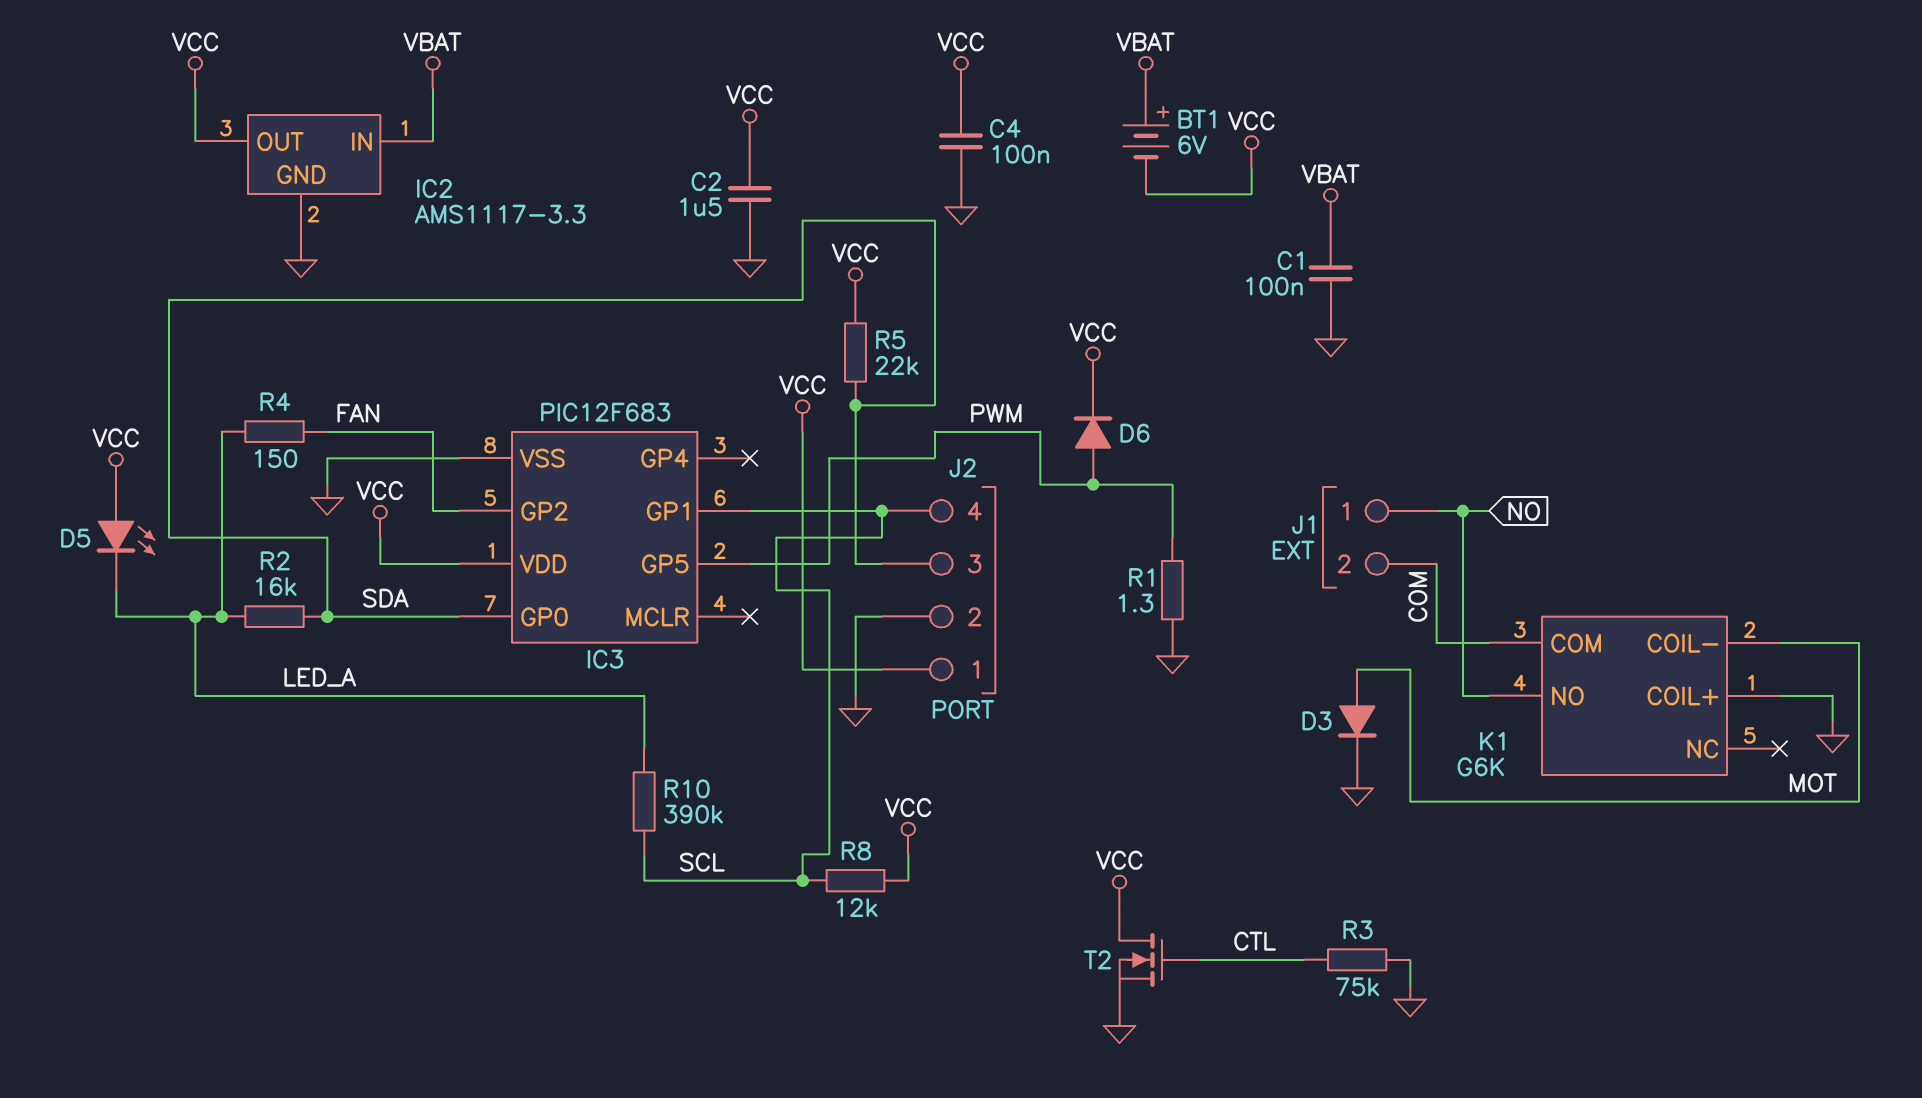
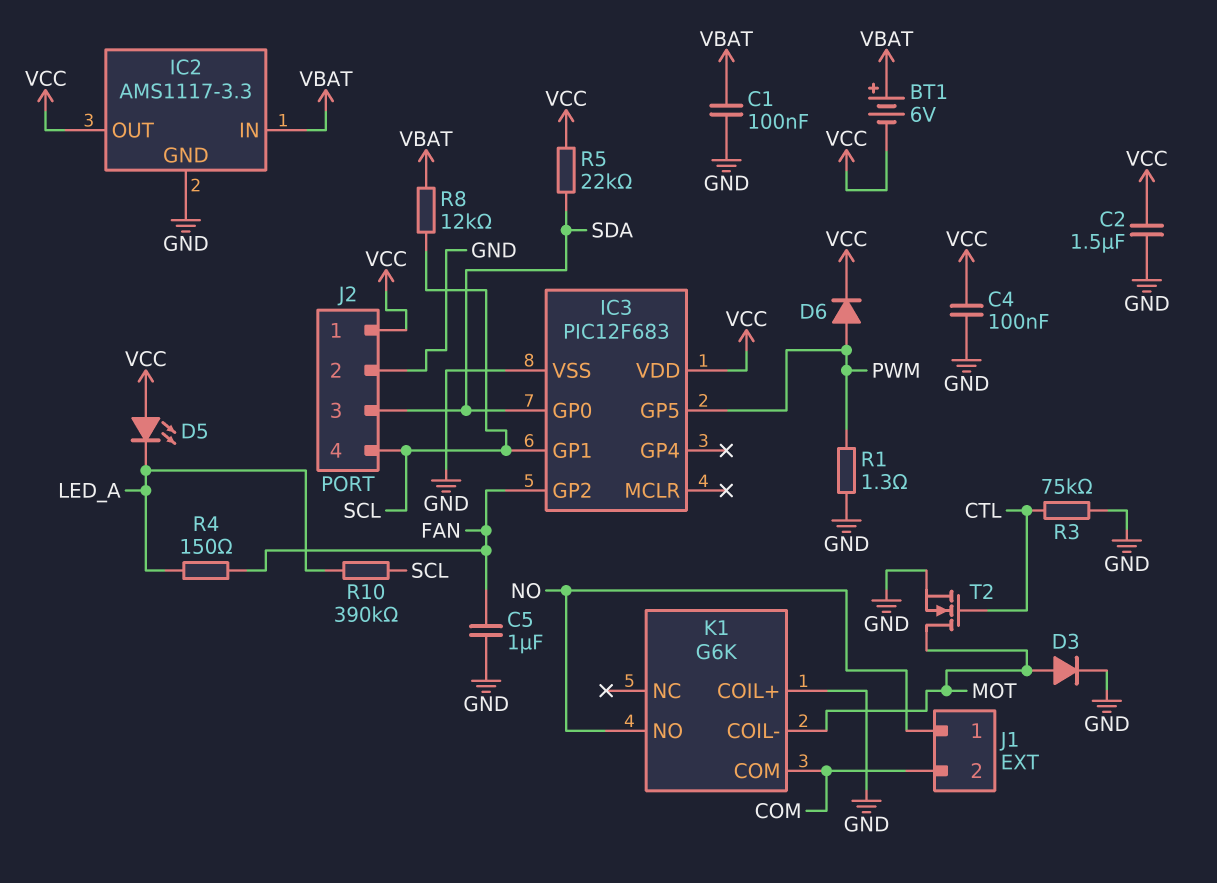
C5: none -> 1uF (FAN, GND)
R2: 16k (LED_A, SDA) -> none
R8: 12k (SCL, VCC) -> 12k (SCL, VBAT)
T2: NMOS (G CTL, D VCC, S GND) -> NMOS (G CTL, D MOT, S GND)

